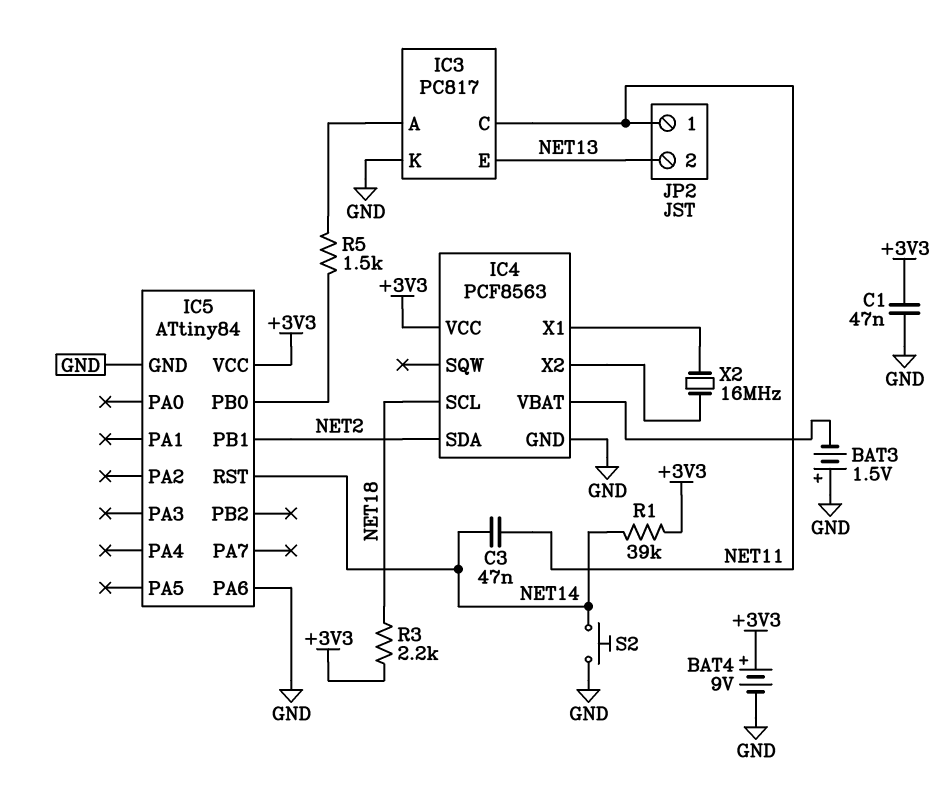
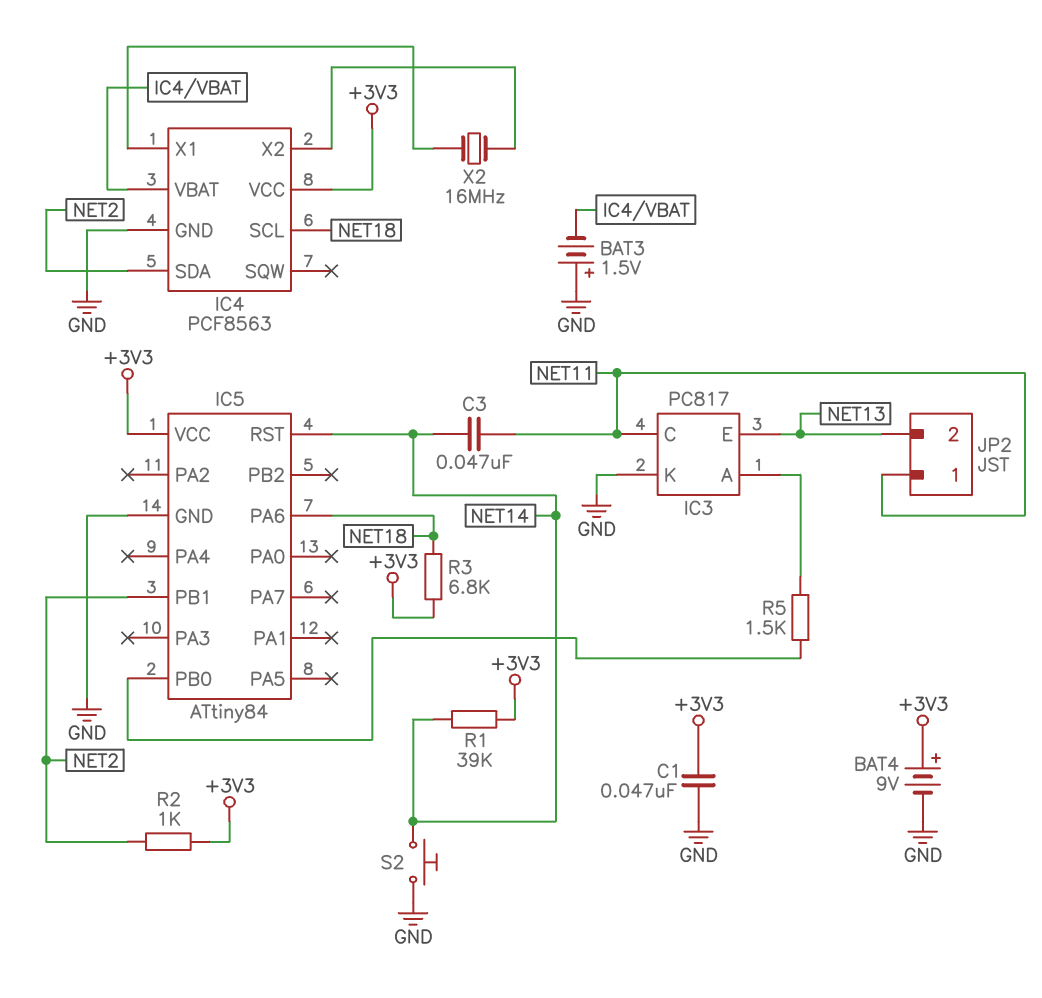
IC5 pin PA6: GND -> NET18
R2: none -> 1k (+3V3, NET2)
R3: 2.2k (+3V3, NET18) -> 6.8k (+3V3, NET18)

